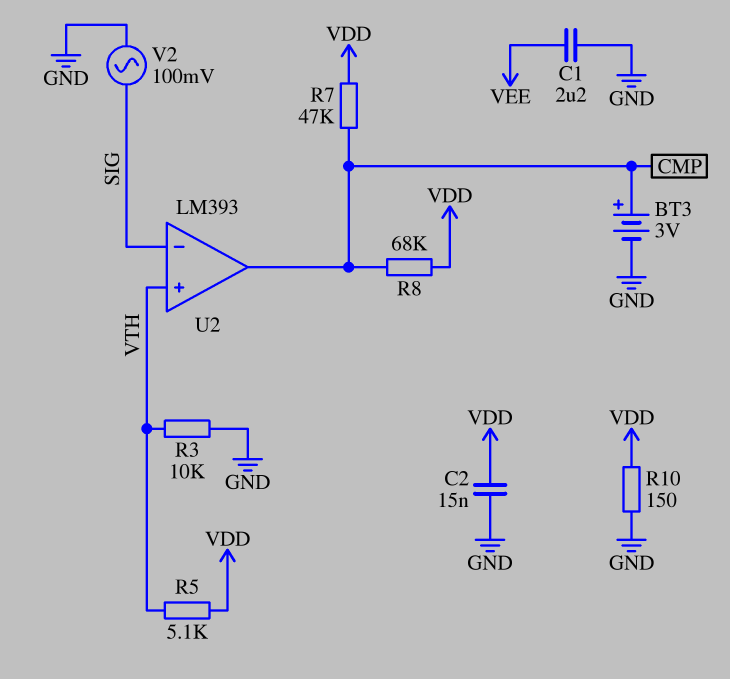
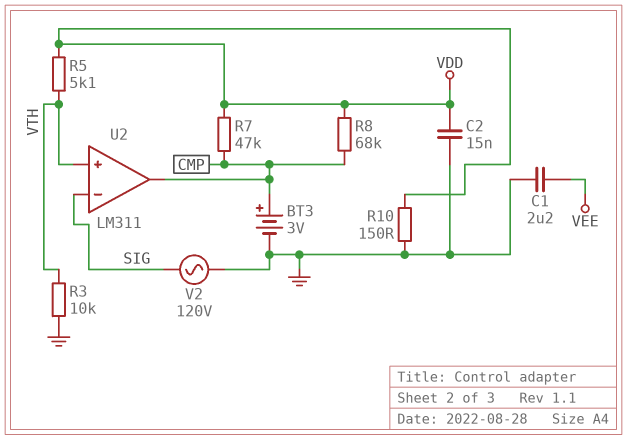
U2: LM393 -> LM311
V2: AC 100mV (GND, SIG) -> AC 120V (GND, SIG)

